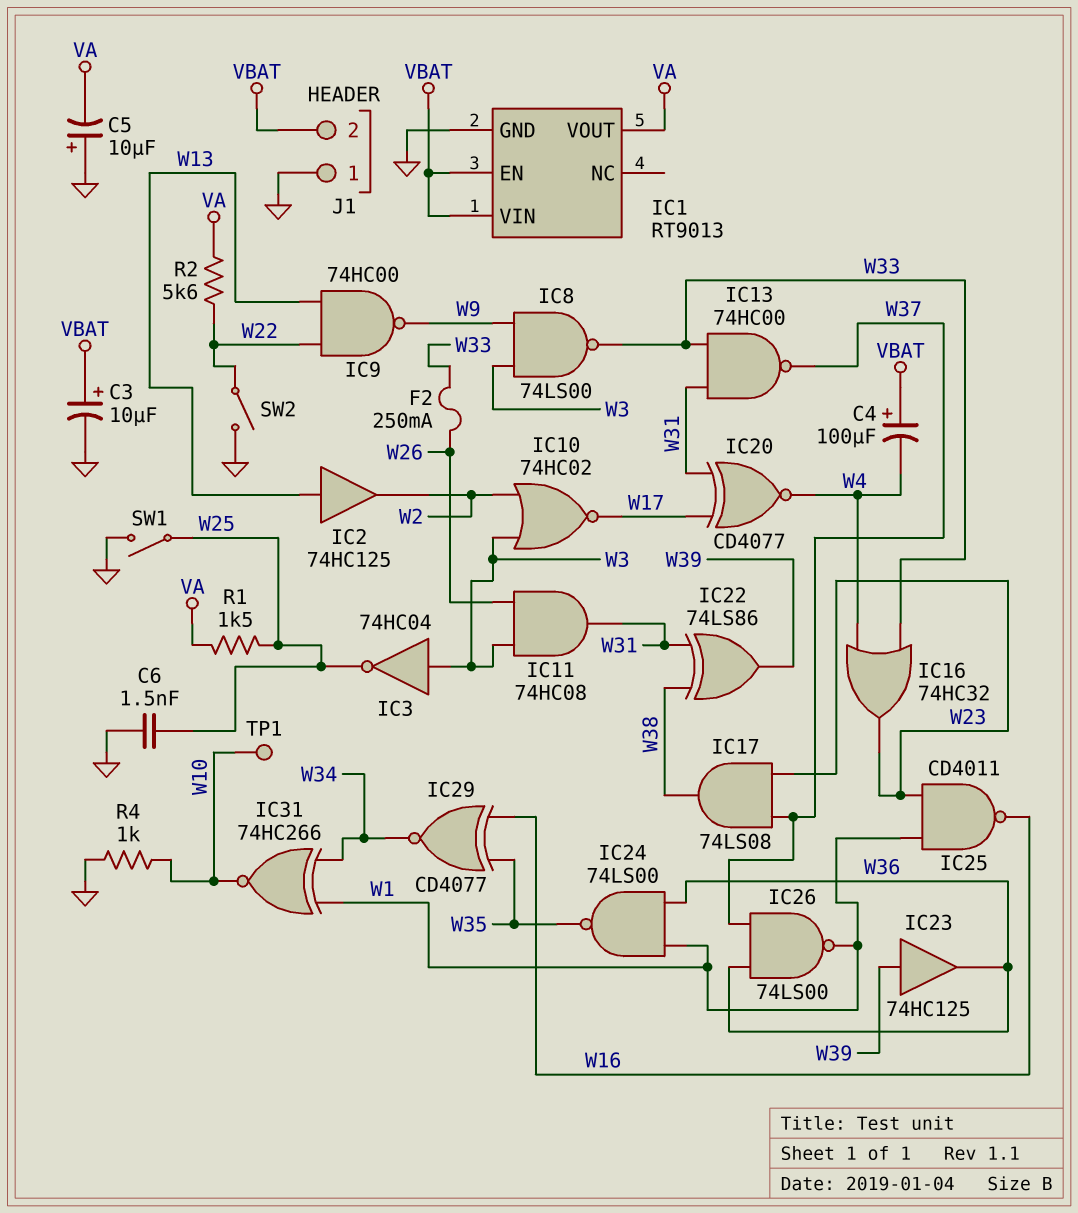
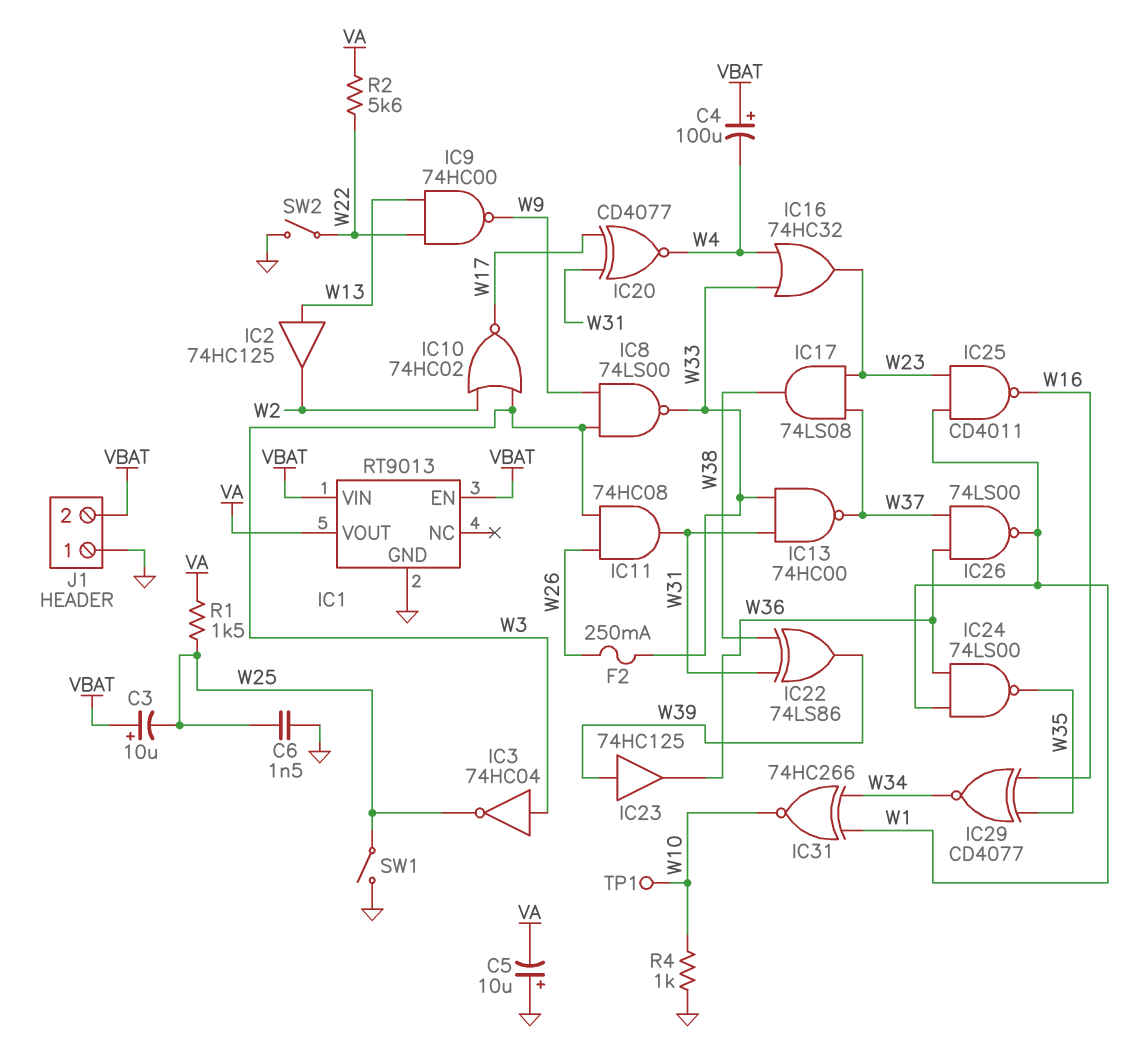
C3: 10uF (plus VBAT, minus GND) -> 10uF (plus VBAT, minus W25)

